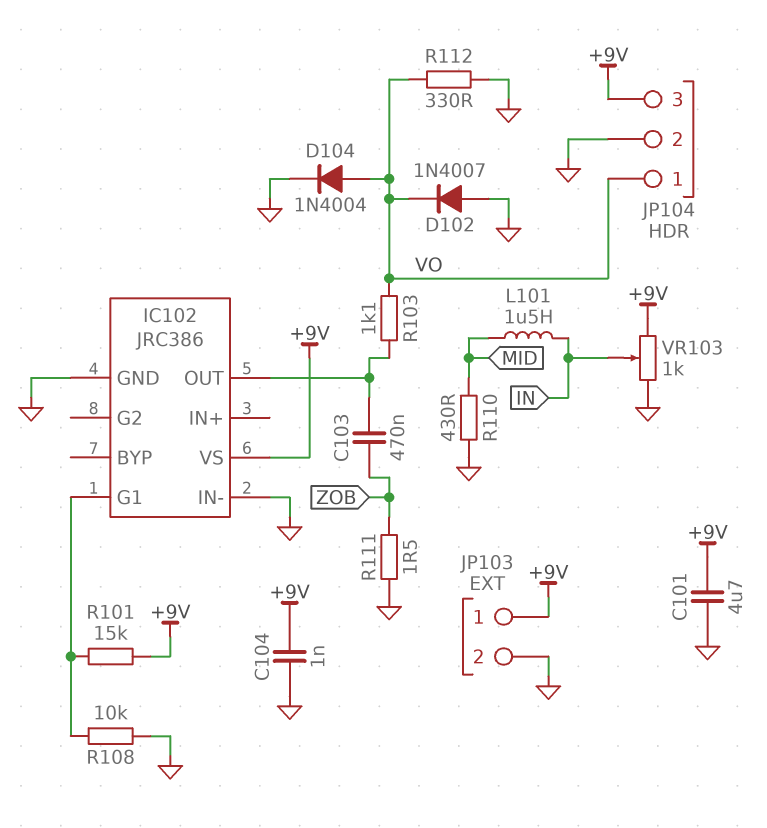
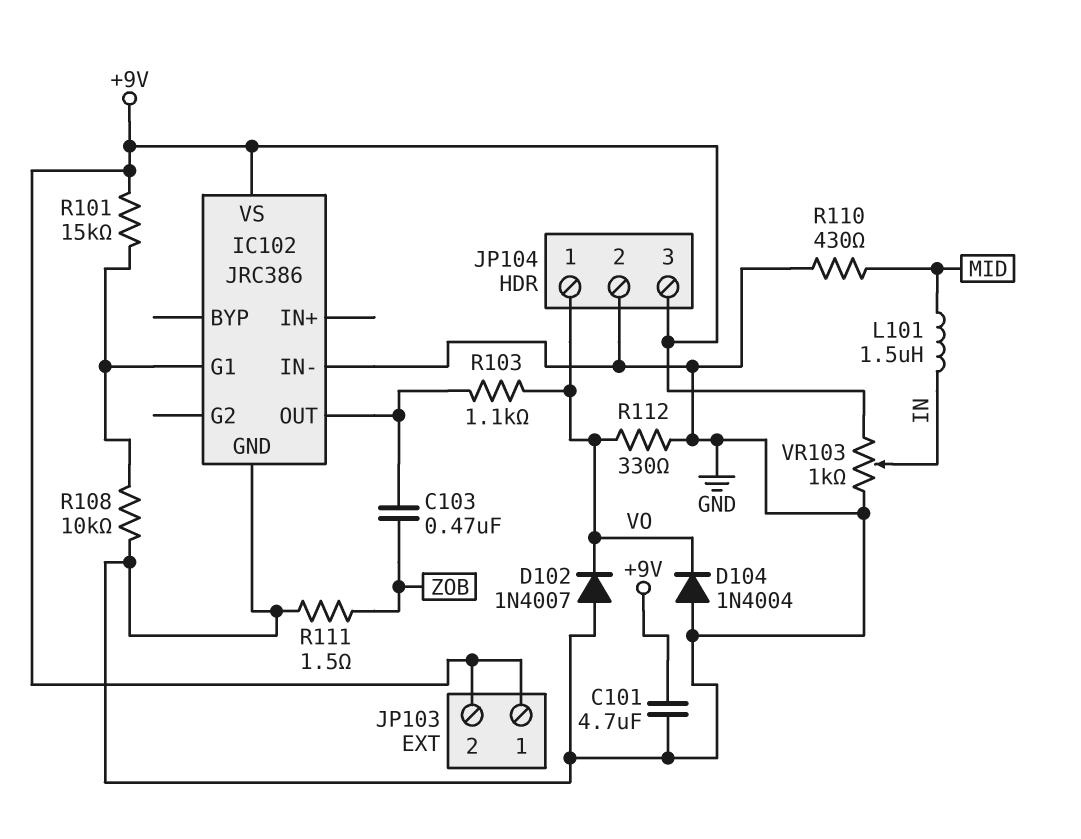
C104: 1nF (+9V, GND) -> none
D104: diode 1N4004 (A VO, K GND) -> diode 1N4004 (A GND, K VO)
JP103 pin 2: GND -> +9V

